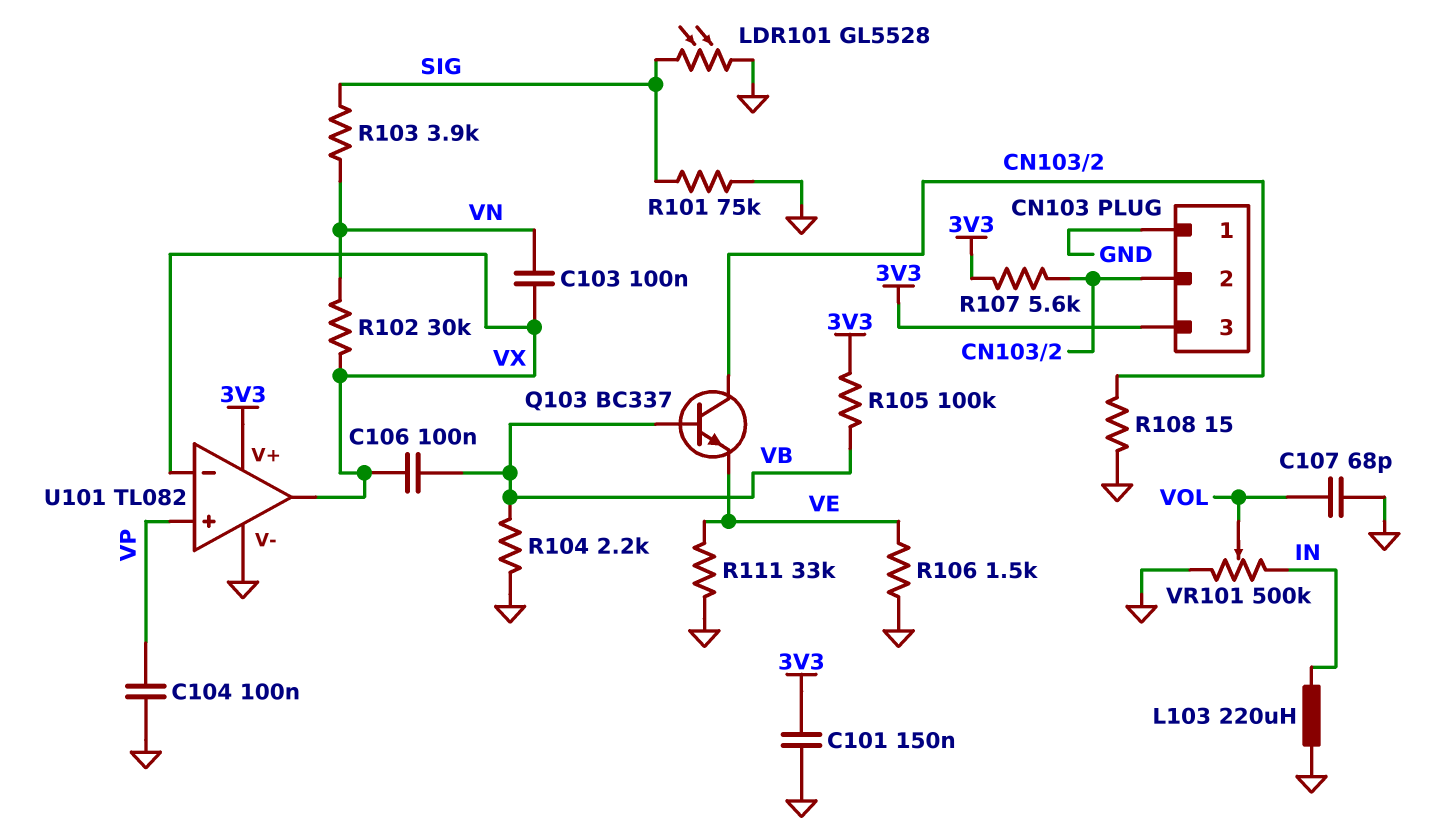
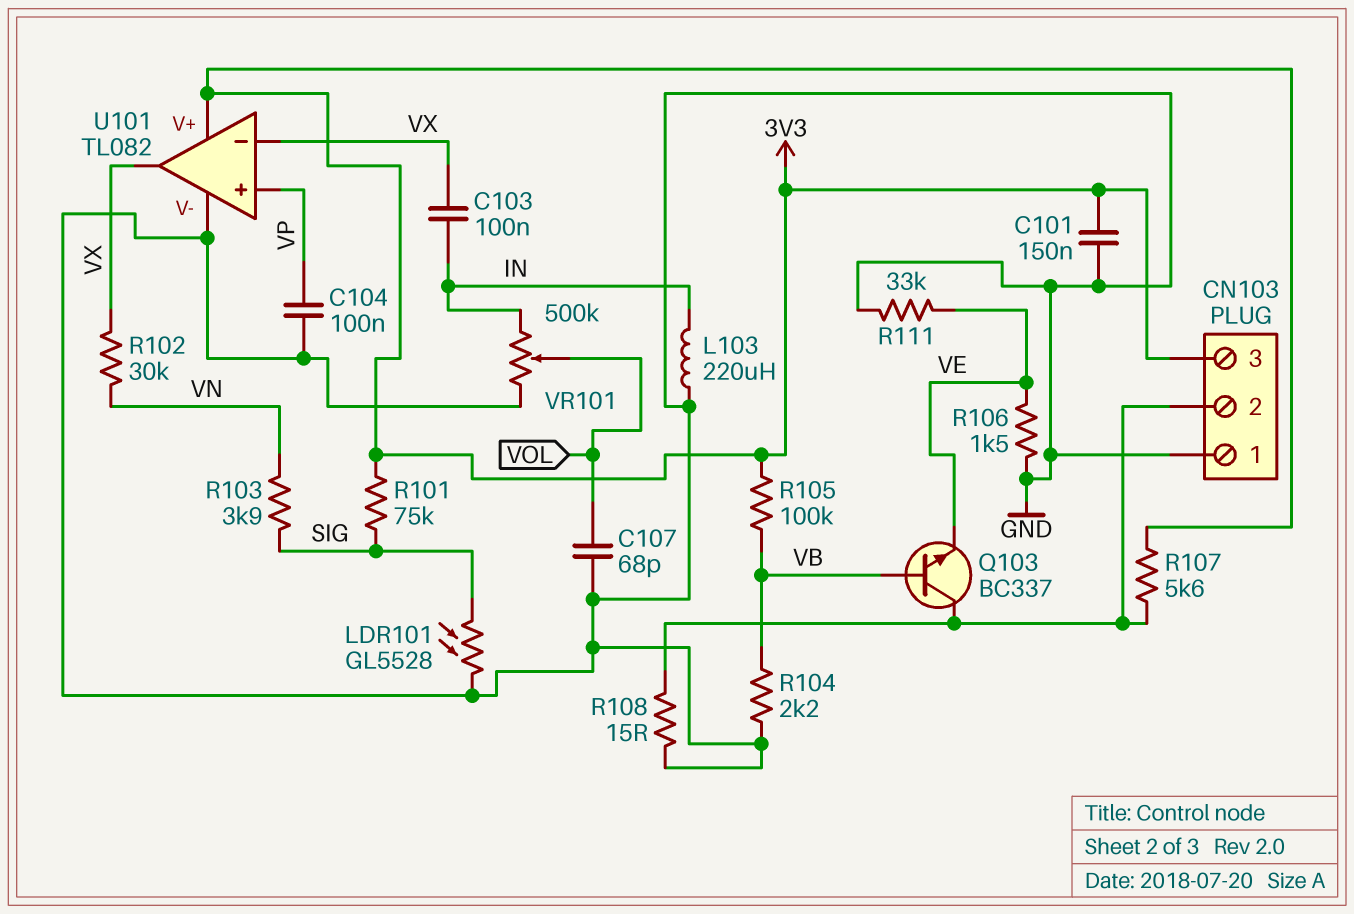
C103: 100nF (VN, VX) -> 100nF (IN, VX)
C106: 100nF (VB, VX) -> none
R101: 75k (GND, SIG) -> 75k (3V3, SIG)

